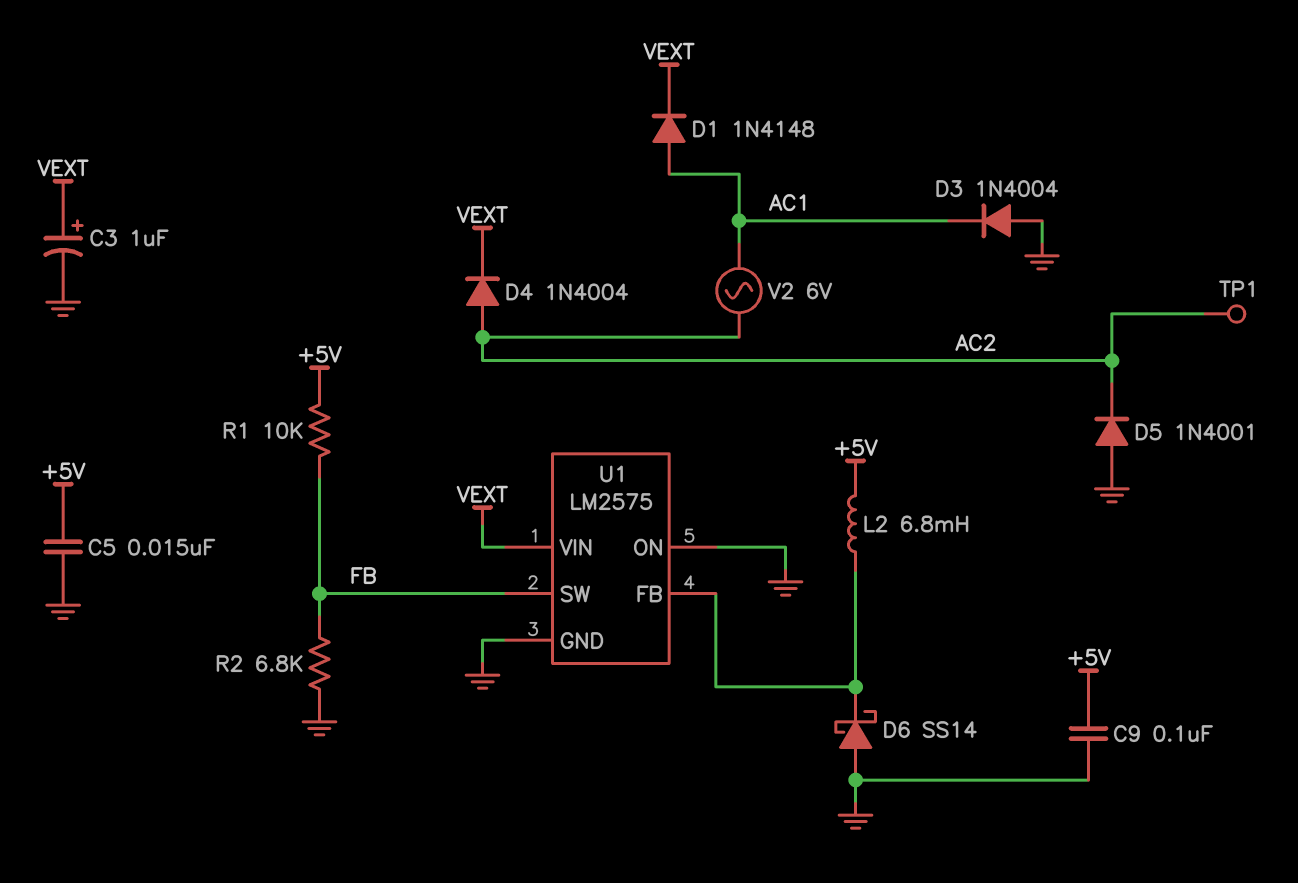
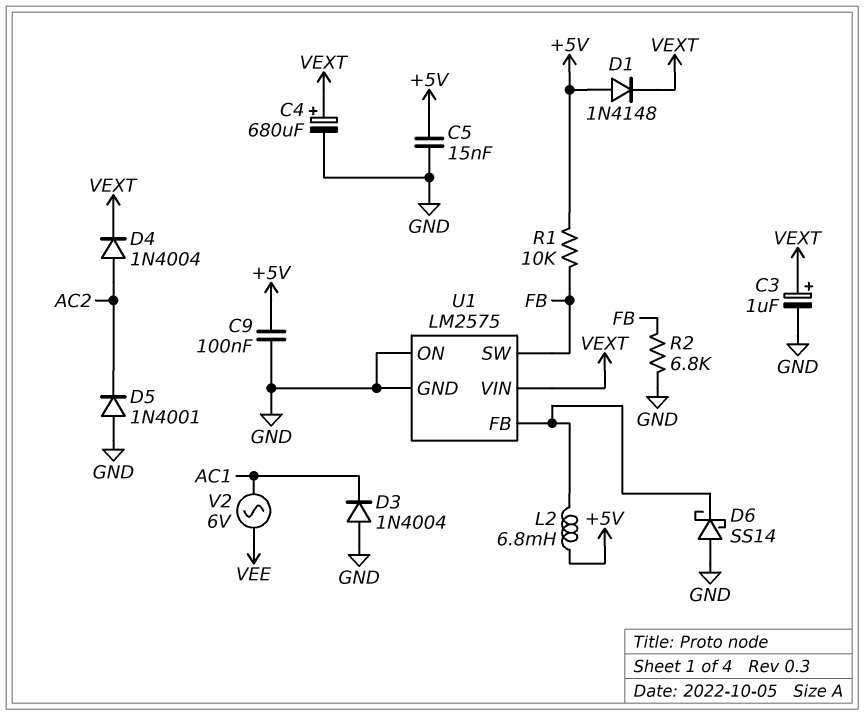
C4: none -> 680uF (plus VEXT, minus GND)
D1: diode 1N4148 (A AC1, K VEXT) -> diode 1N4148 (A +5V, K VEXT)
TP1: test point (AC2) -> none
V2: AC 6V (AC1, AC2) -> AC 6V (AC1, VEE)

